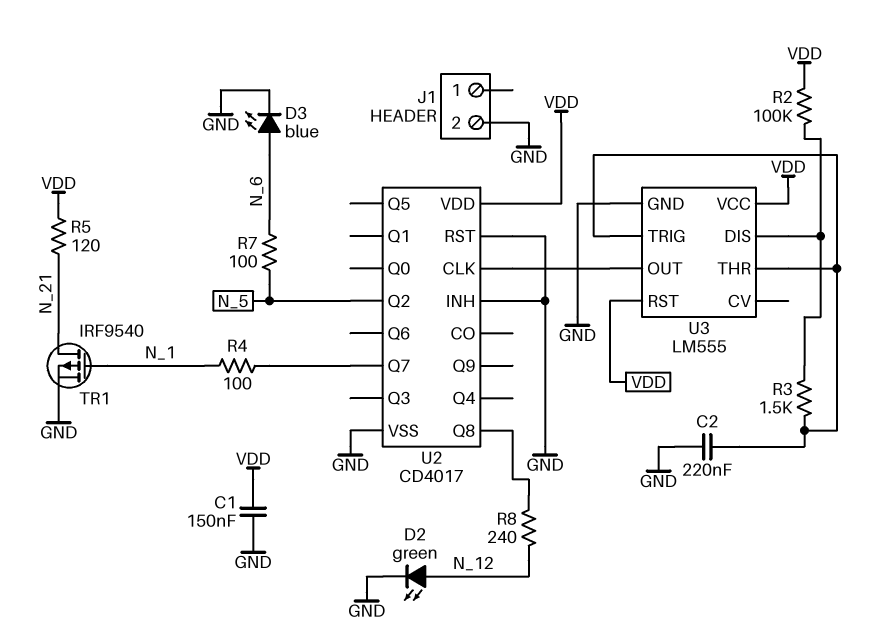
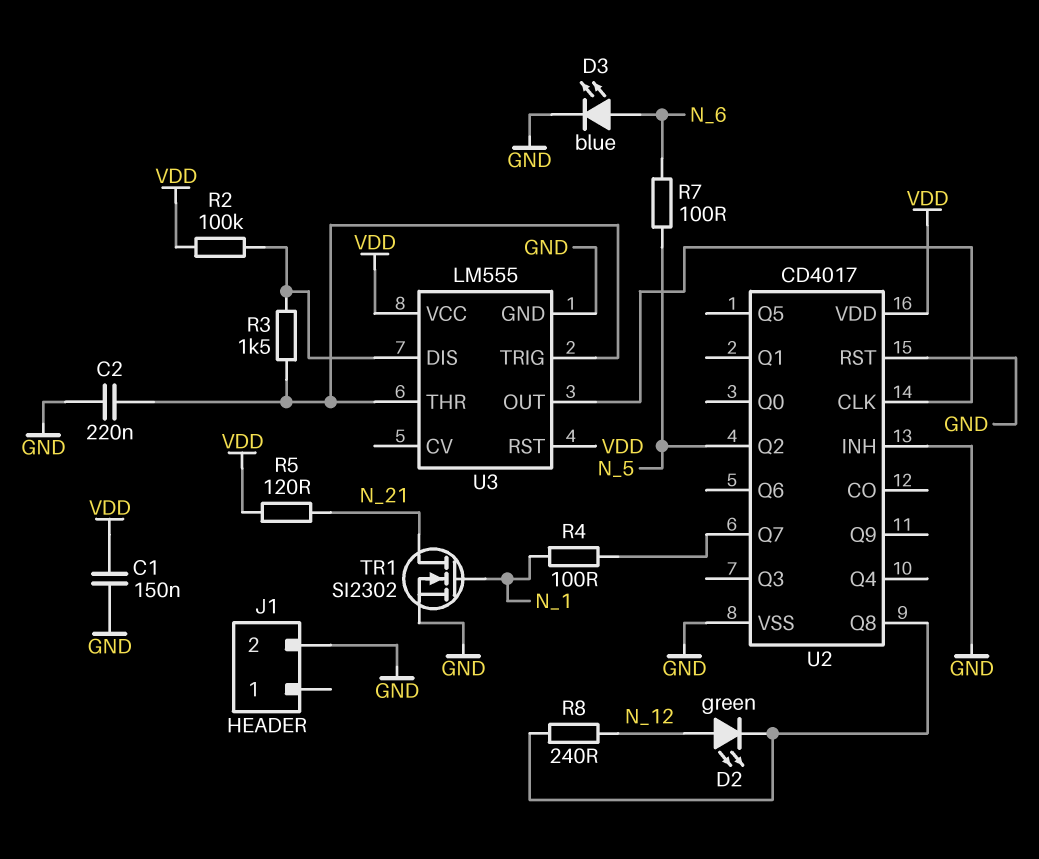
D2: LED green (A N_12, K GND) -> LED green (A N_12, K U2/Q8)
TR1: PMOS IRF9540 (G N_1, D N_21, S GND) -> NMOS SI2302 (G N_1, D N_21, S GND)

